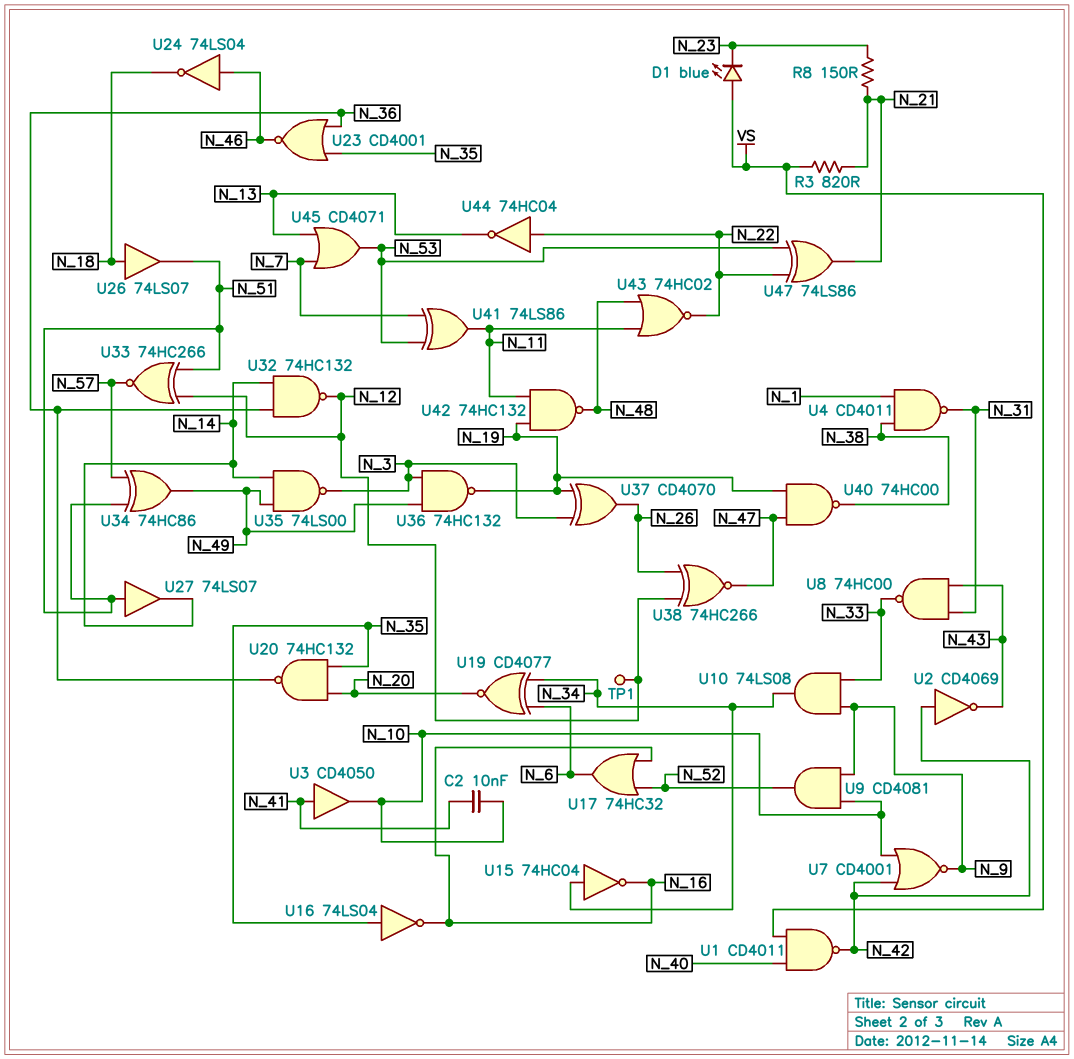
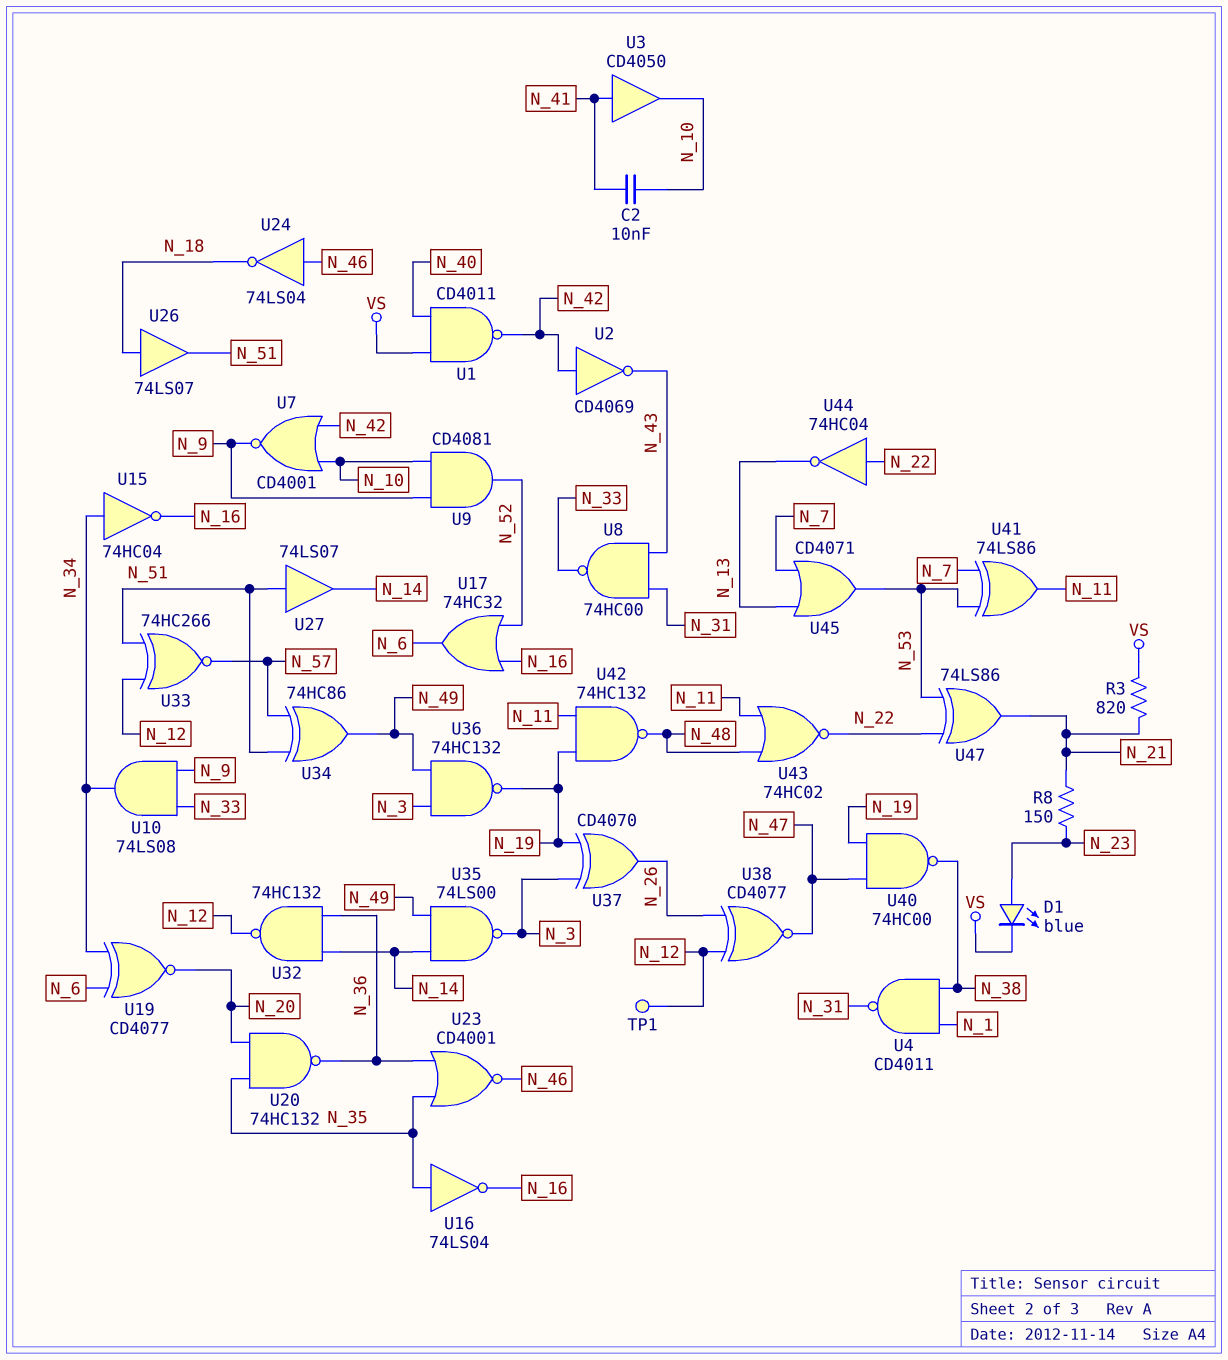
D1: LED blue (A VS, K N_23) -> LED blue (A N_23, K VS)
U38: XNOR 74HC266 (in N_12, in N_26, out N_47) -> XNOR CD4077 (in N_12, in N_26, out N_47)

